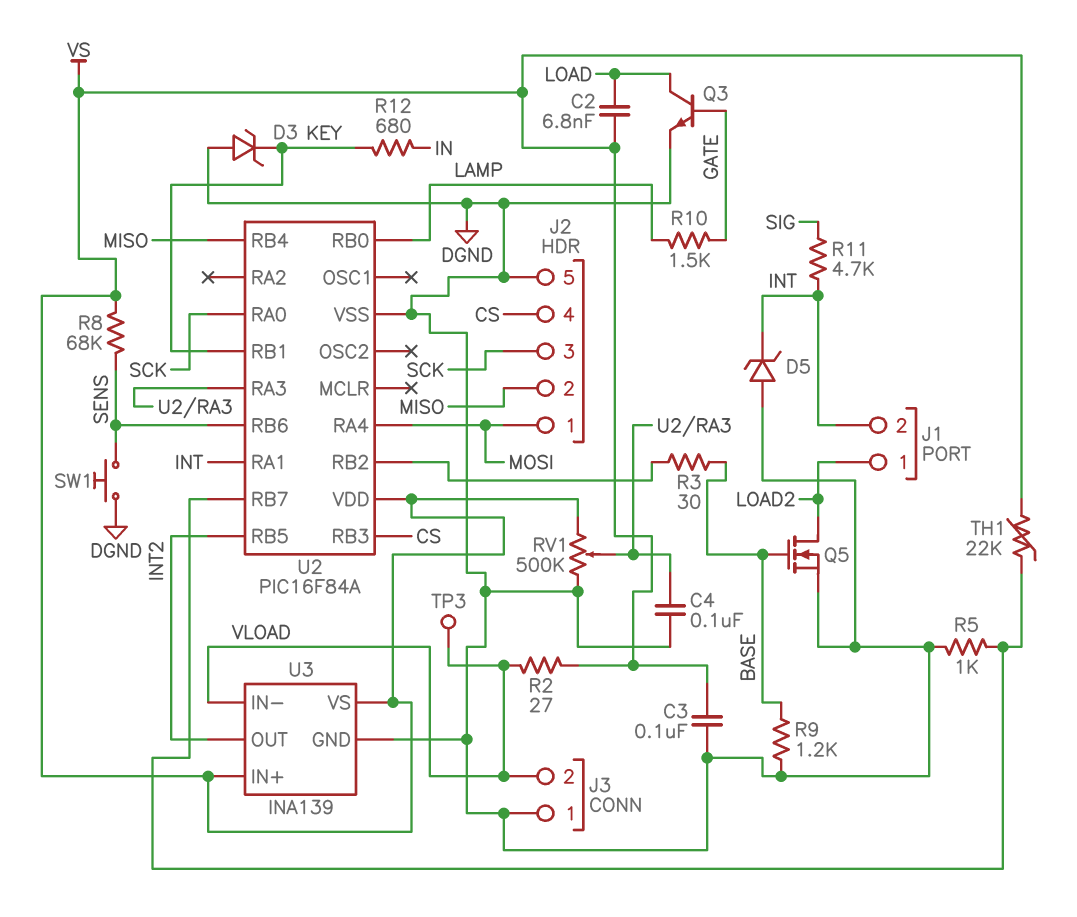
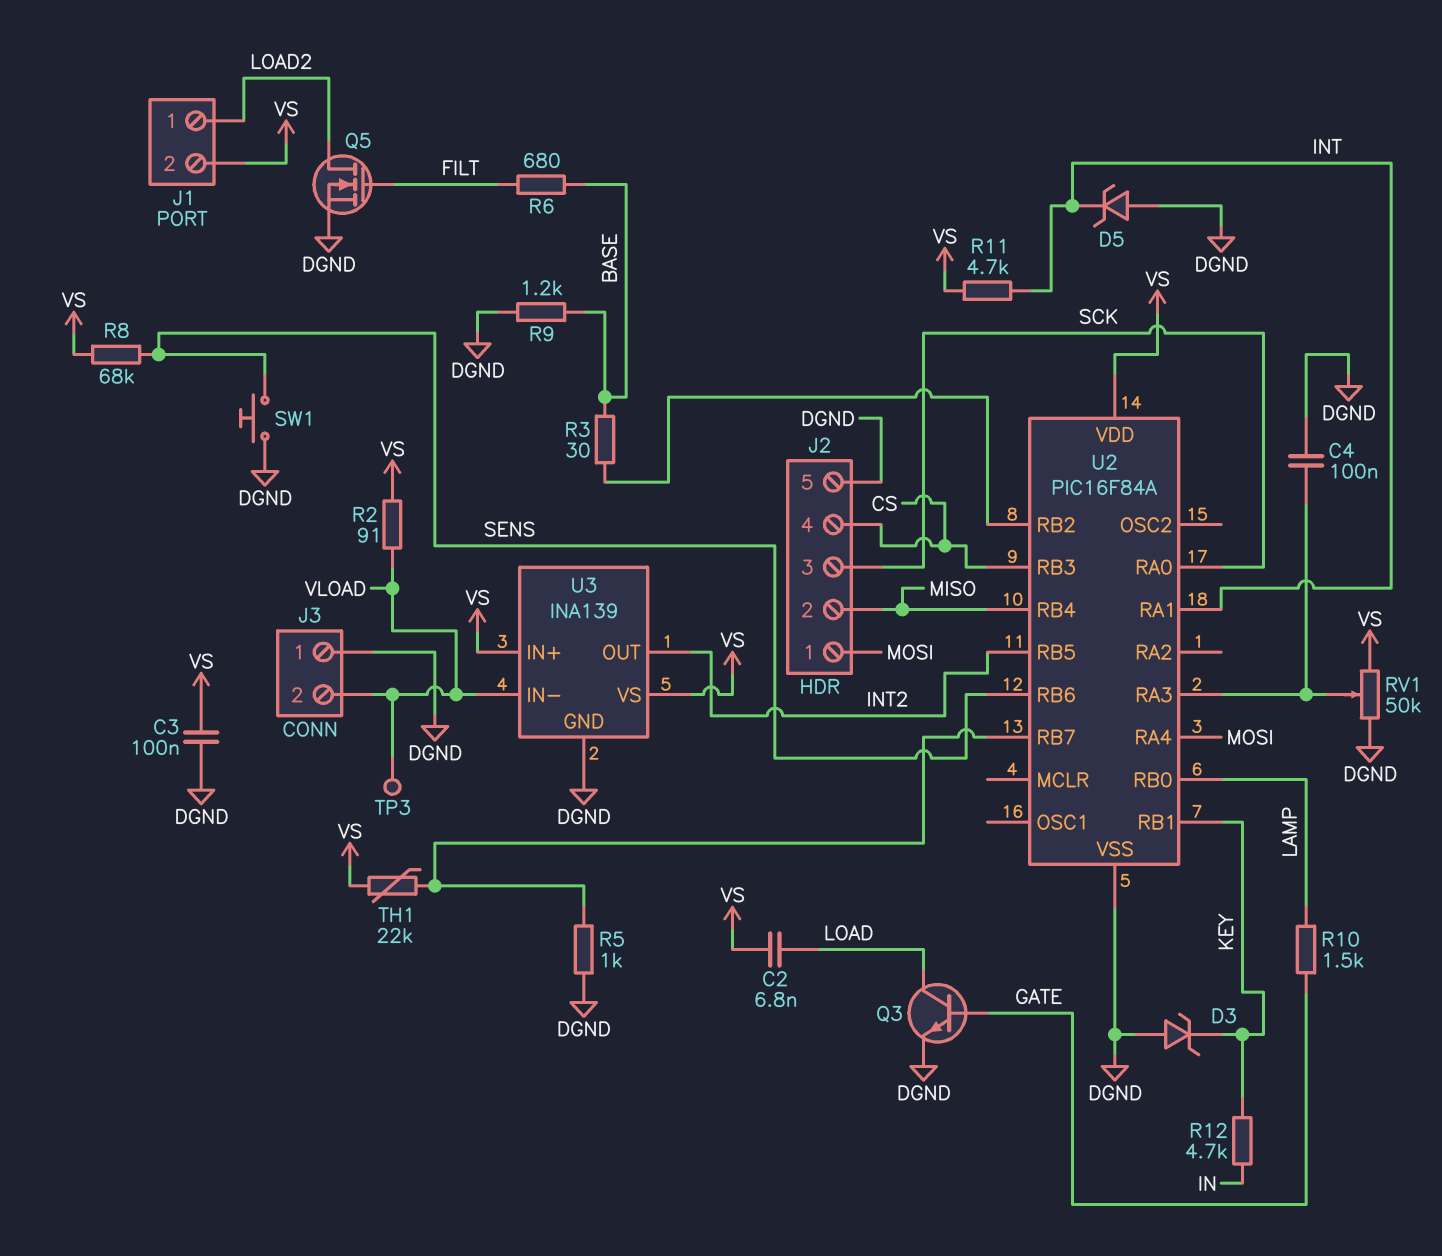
J1 pin 2: INT -> VS
Q5: NMOS (G BASE, D LOAD2, S DGND) -> NMOS (G FILT, D LOAD2, S DGND)
R2: 27 (VLOAD, VS) -> 91 (VLOAD, VS)
R6: none -> 680 (BASE, FILT)
R11: 4.7k (INT, SIG) -> 4.7k (INT, VS)
R12: 680 (IN, KEY) -> 4.7k (IN, KEY)
RV1: 500k (DGND, VS, wiper U2/RA3) -> 50k (DGND, VS, wiper U2/RA3)

